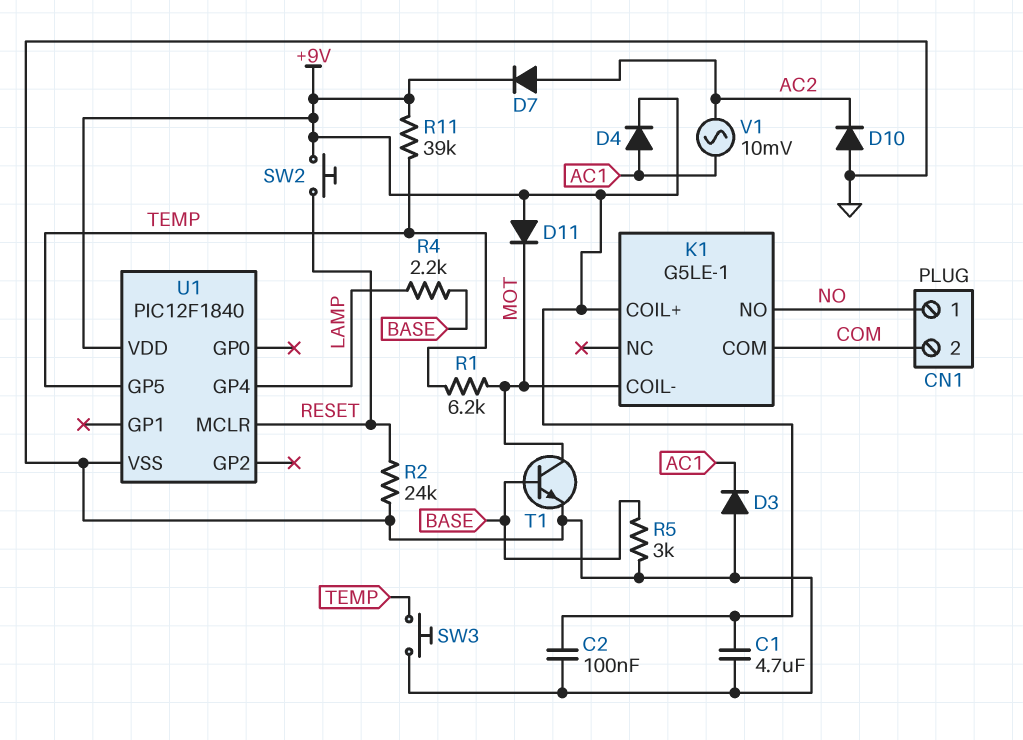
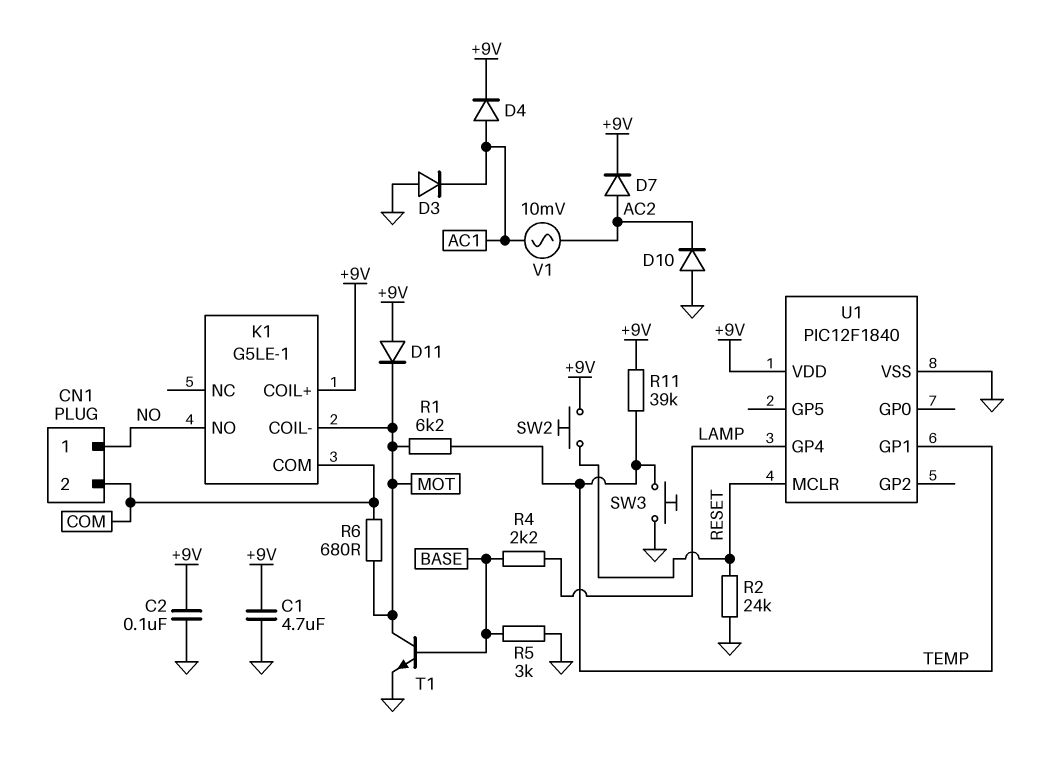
R6: none -> 680 (COM, MOT)
U1 pin GP1: none -> TEMP
U1 pin GP5: TEMP -> none

